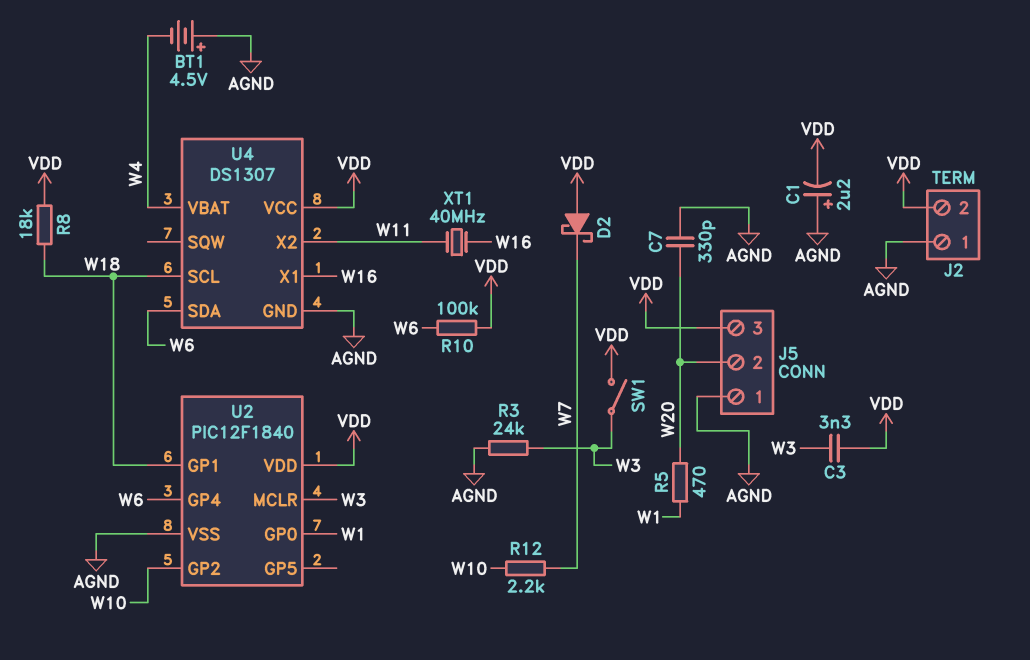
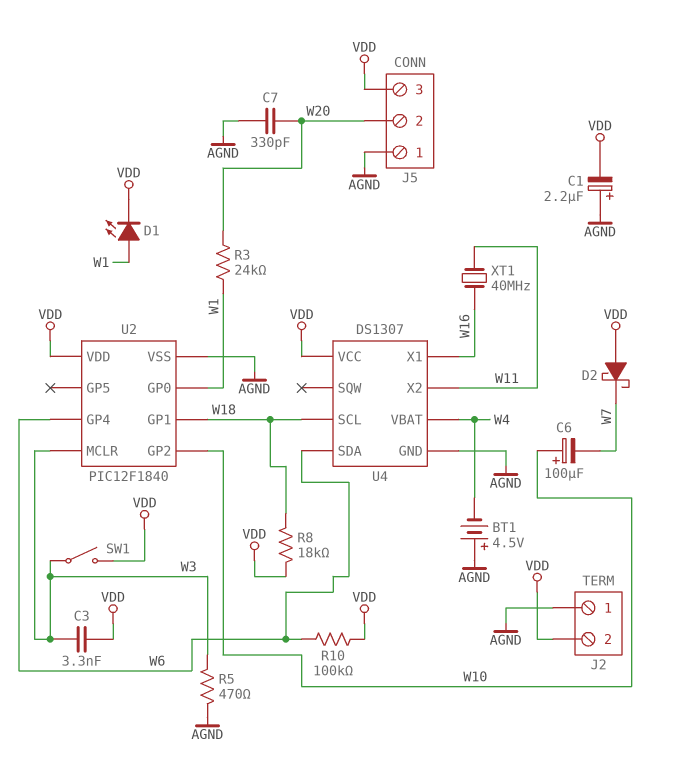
C6: none -> 100uF (plus W10, minus W7)
D1: none -> LED (A W1, K VDD)
R3: 24k (AGND, W3) -> 24k (W1, W20)
R5: 470 (W1, W20) -> 470 (AGND, W3)
R12: 2.2k (W7, W10) -> none

